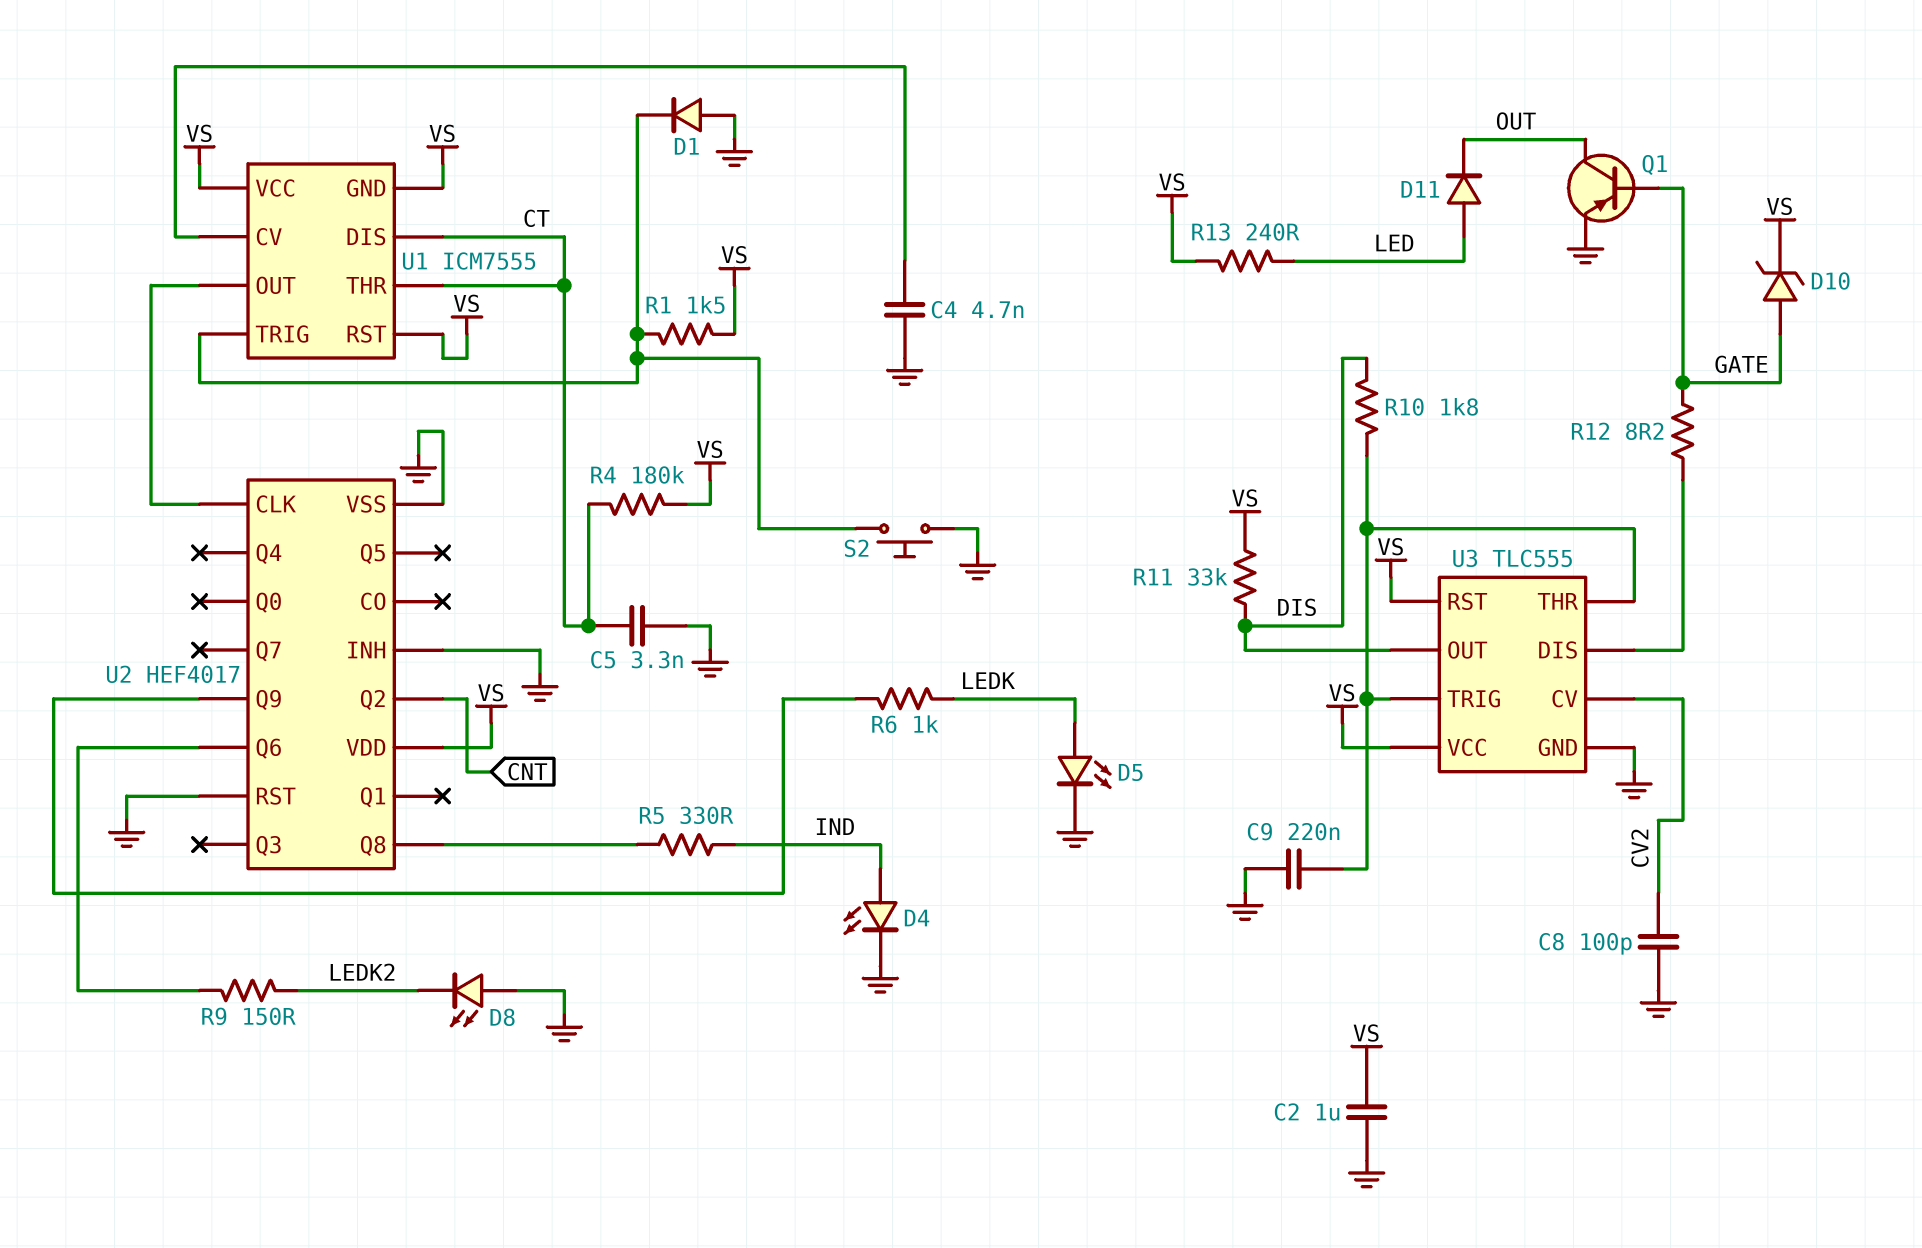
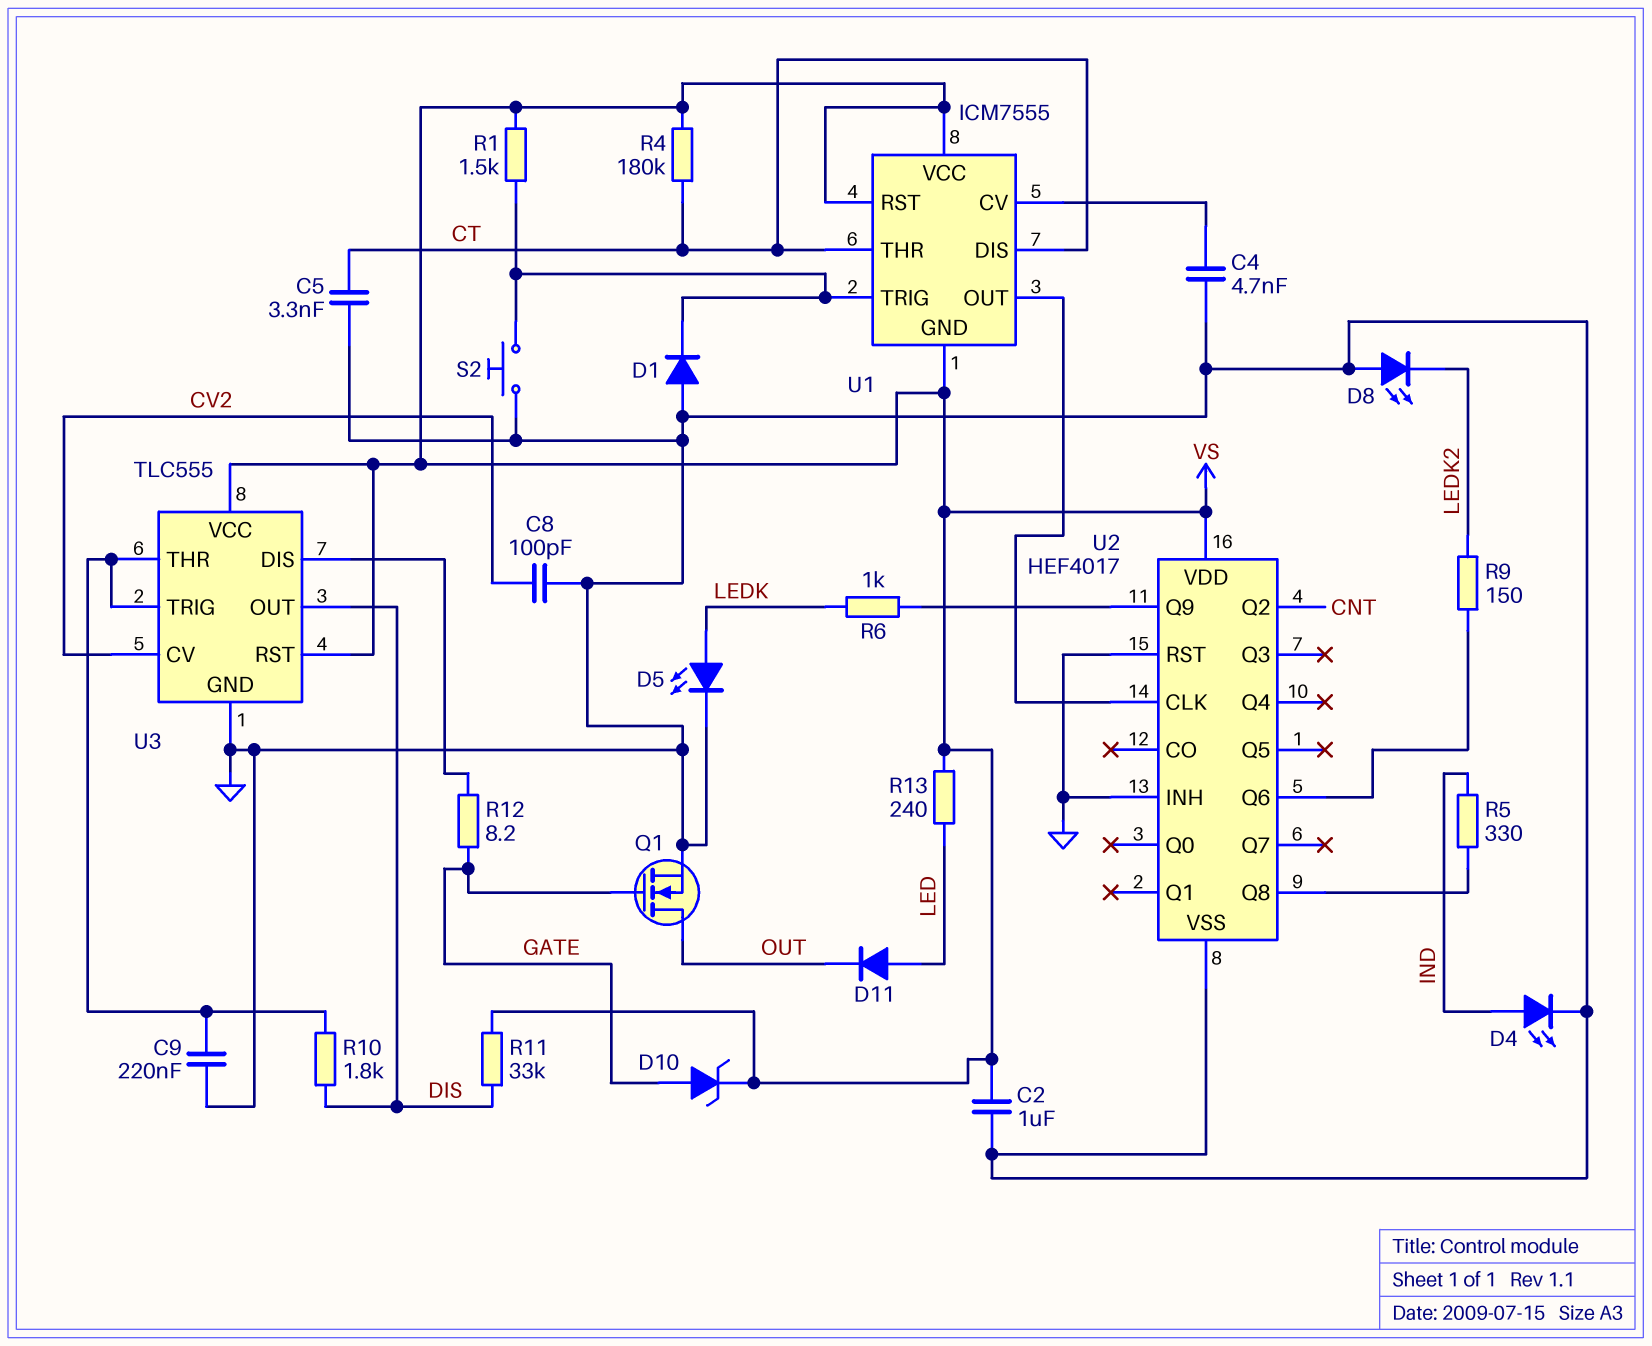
Q1: PNP (B GATE, C OUT, E GND) -> NMOS (G GATE, D OUT, S GND)

